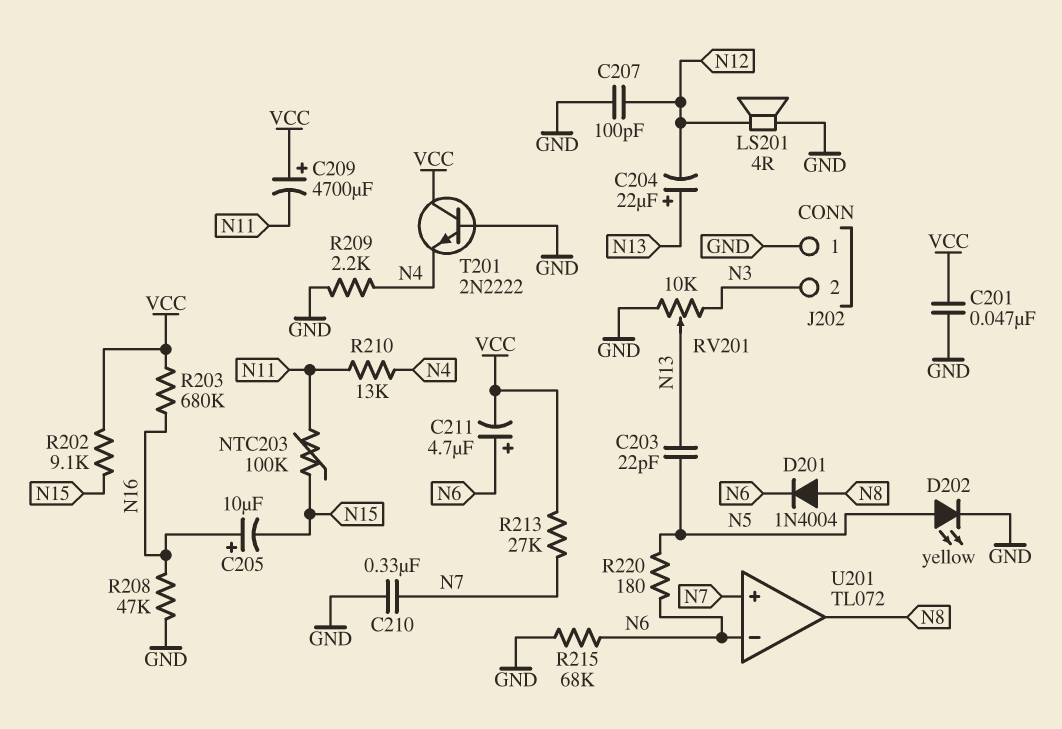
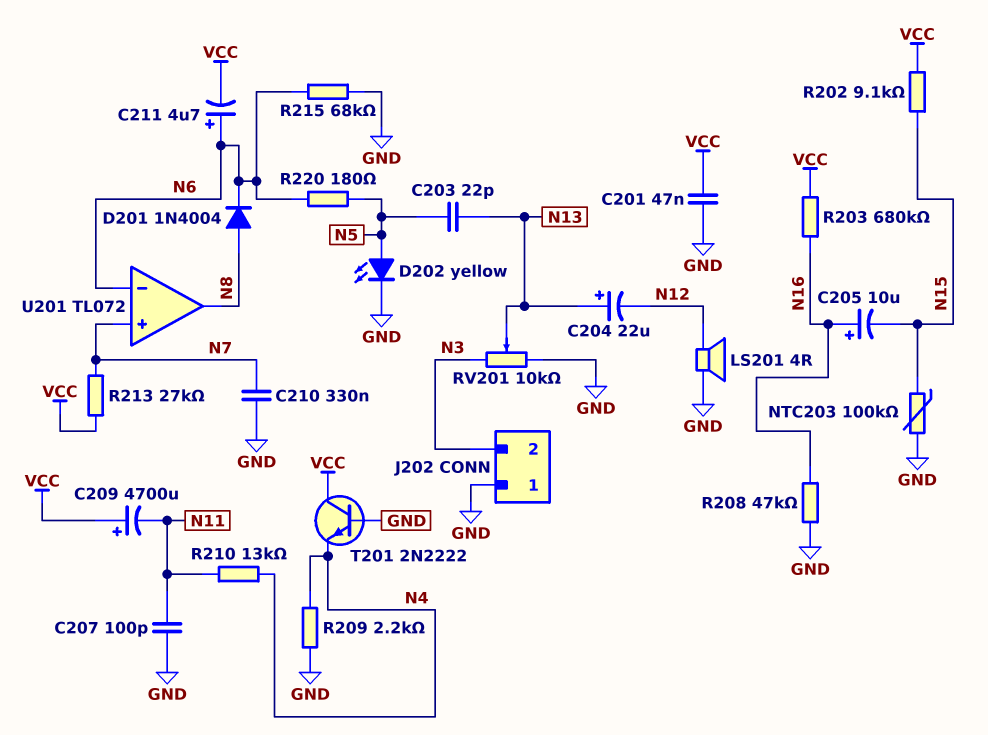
C207: 100pF (GND, N12) -> 100pF (GND, N11)
NTC203: 100k (N11, N15) -> 100k (GND, N15)

